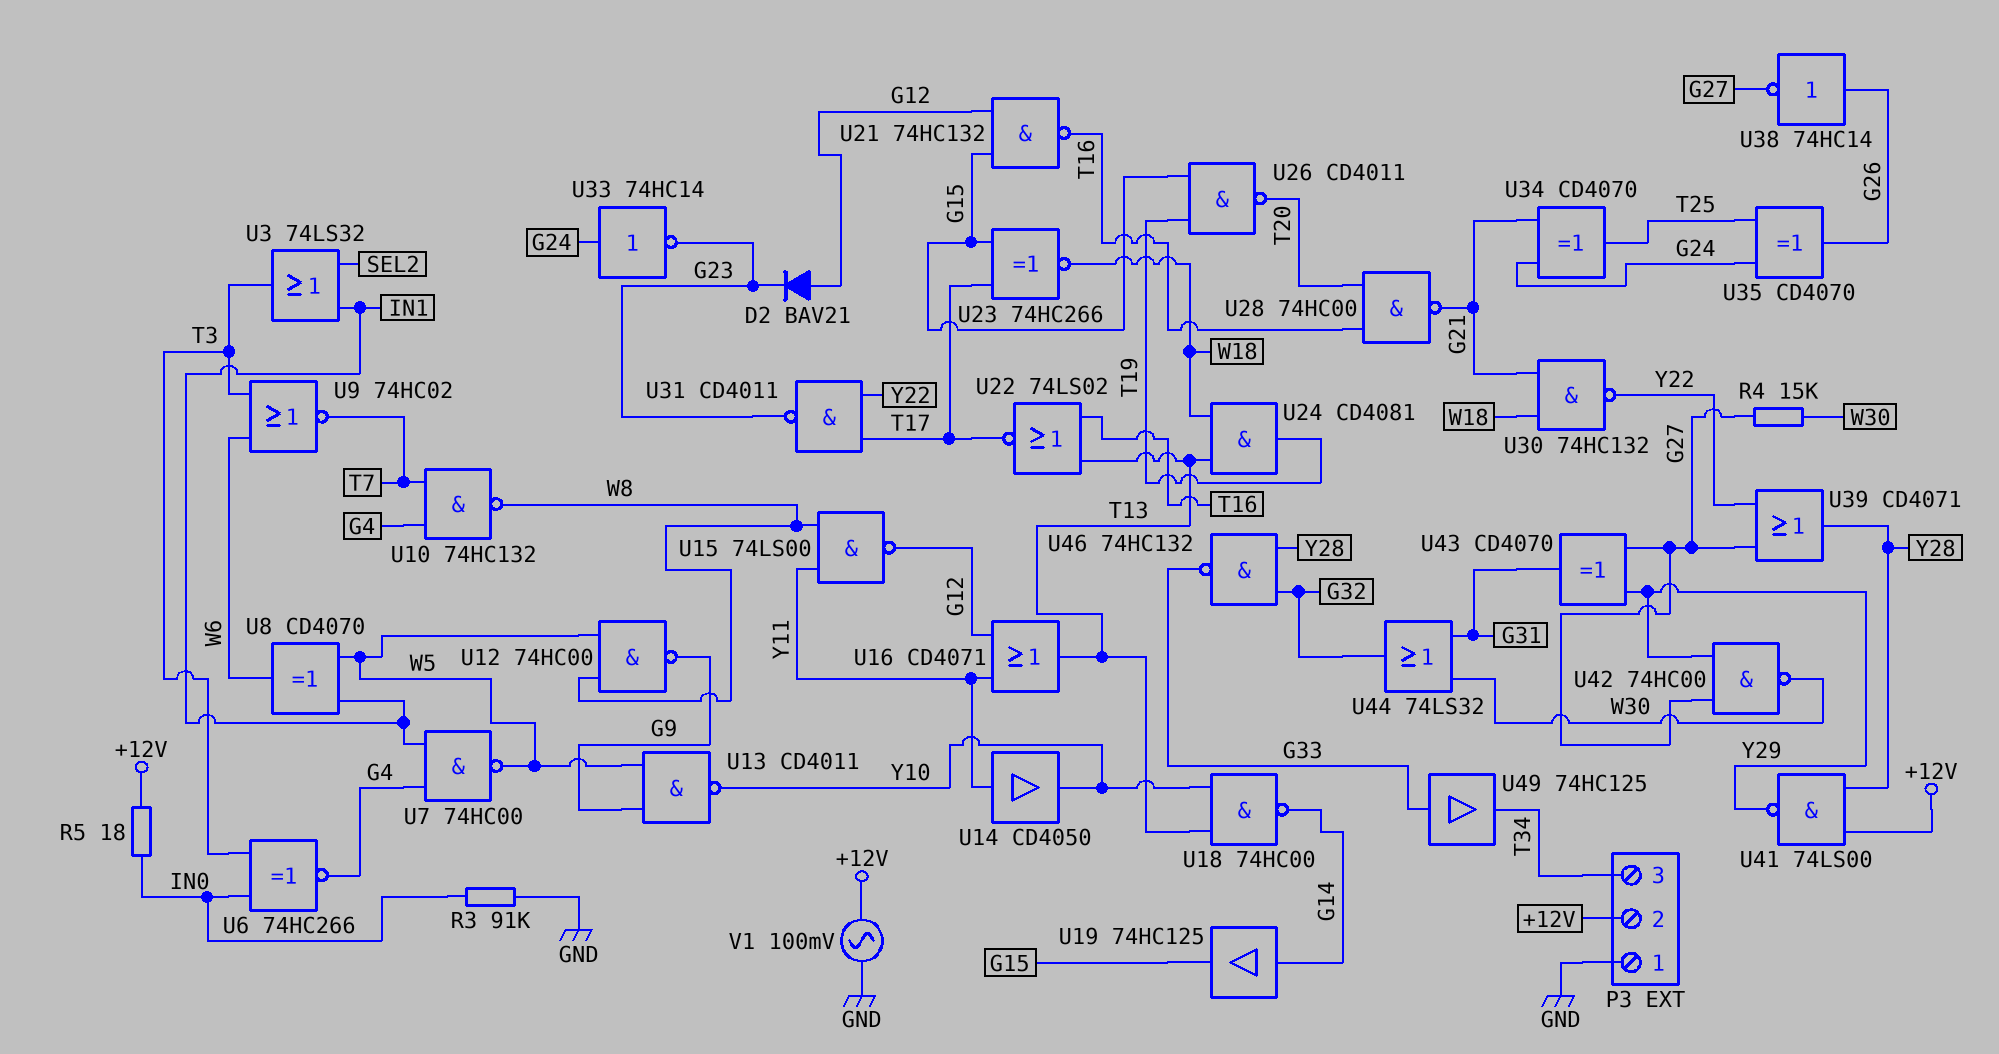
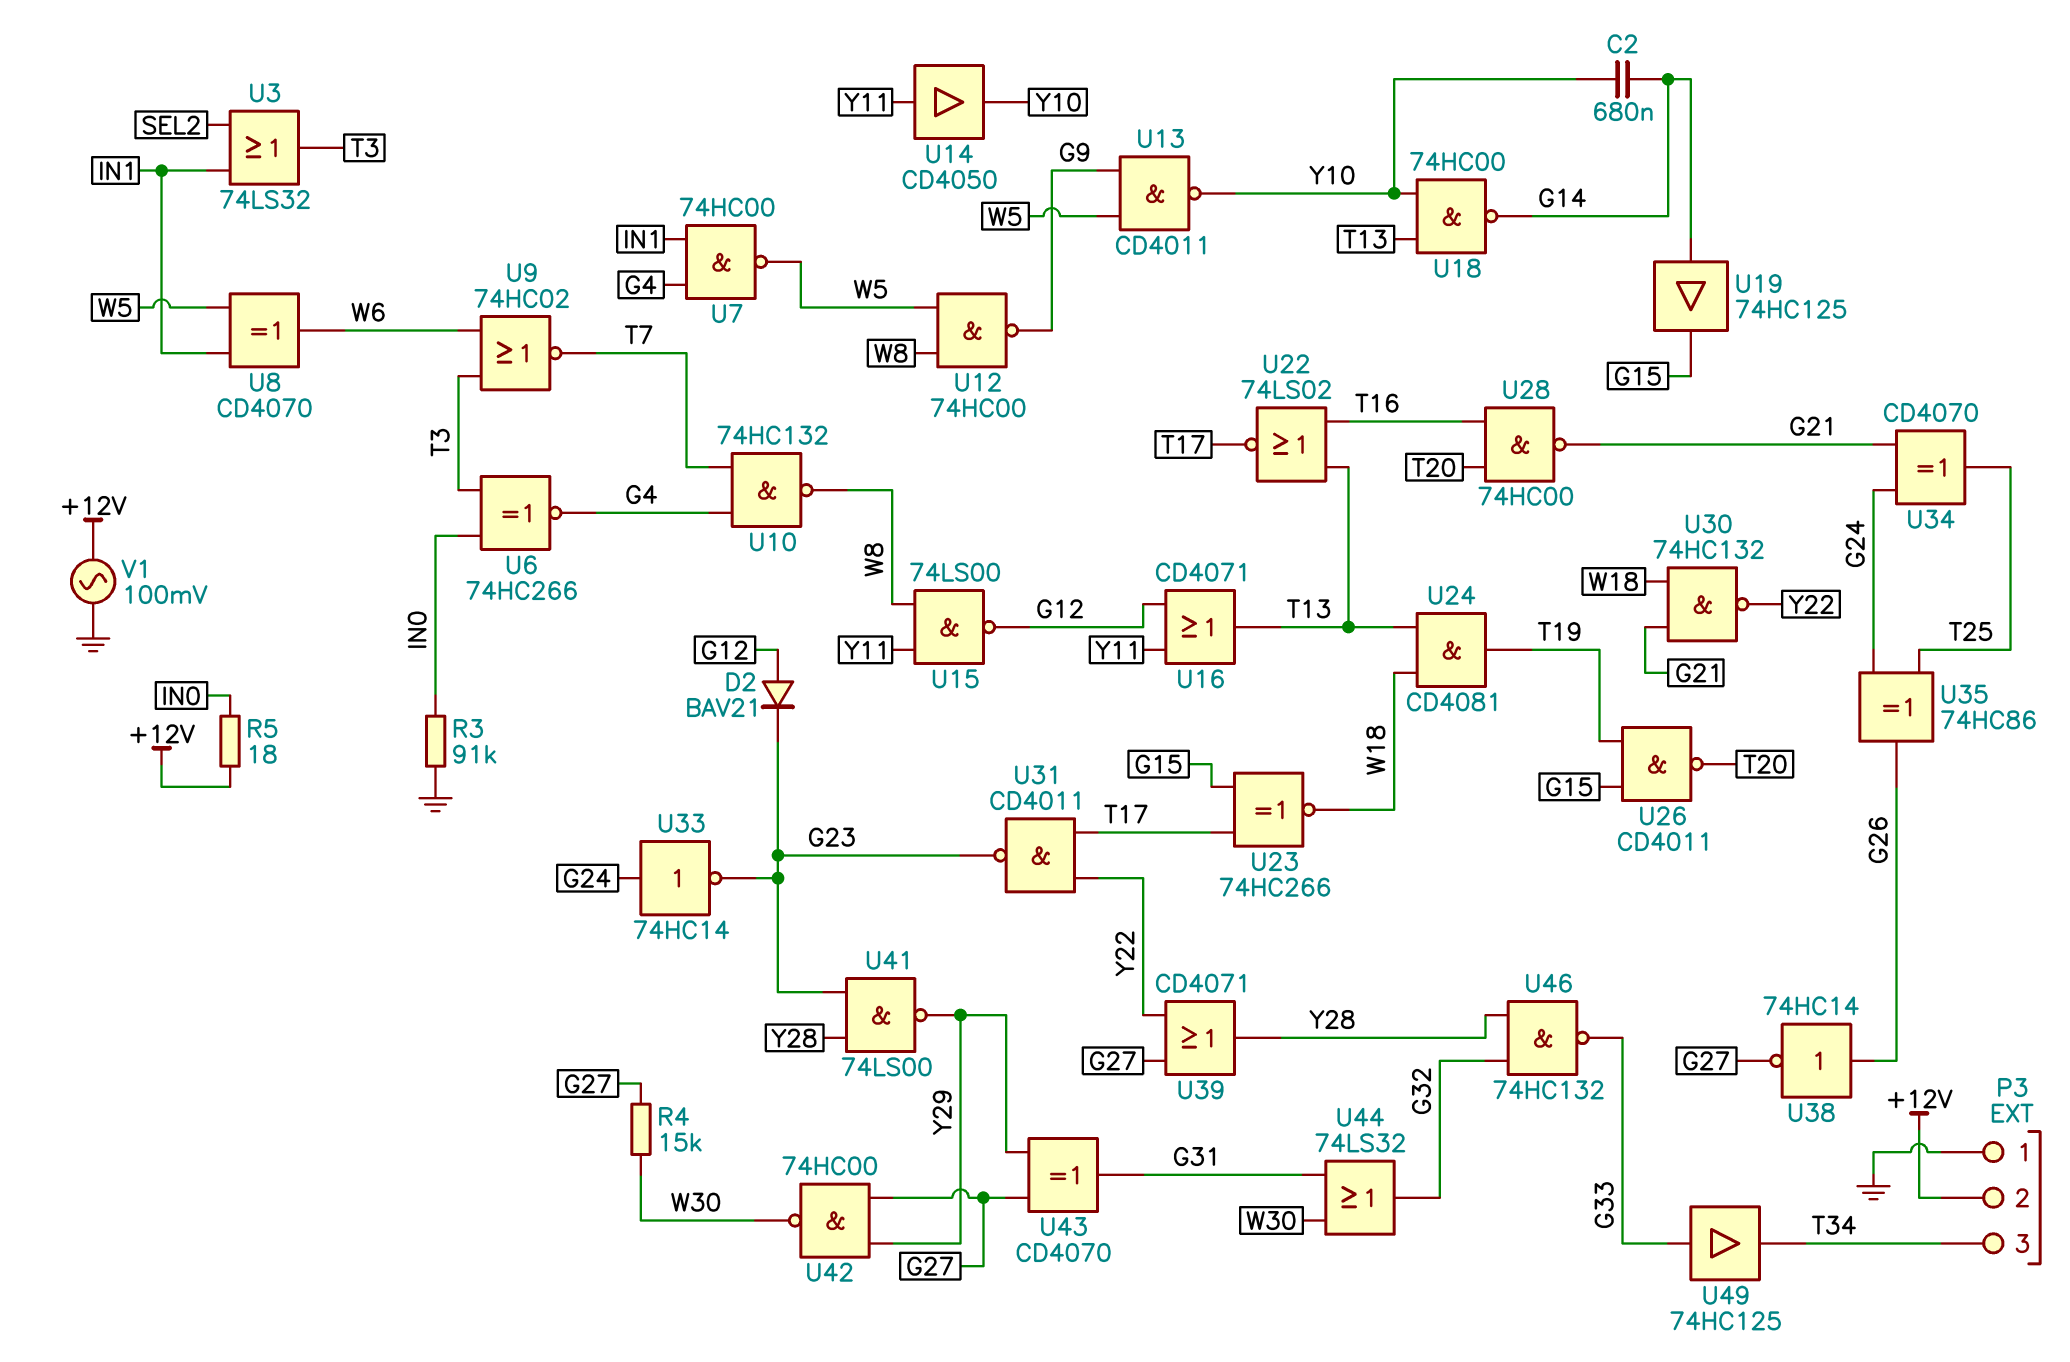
C2: none -> 680nF (G14, Y10)
U21: NAND 74HC132 (in G12, in G15, out T16) -> none
U35: XOR CD4070 (in G24, in T25, out G26) -> XOR 74HC86 (in G24, in T25, out G26)
U41: NAND 74LS00 (in +12V, in Y28, out Y29) -> NAND 74LS00 (in G23, in Y28, out Y29)

